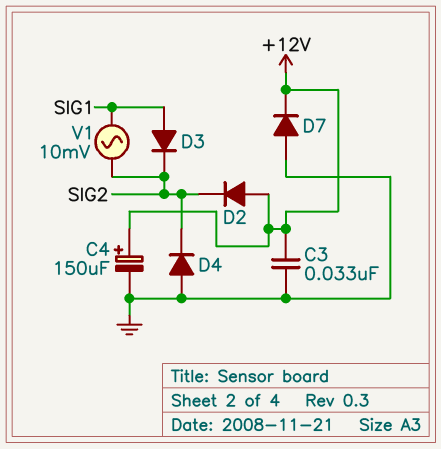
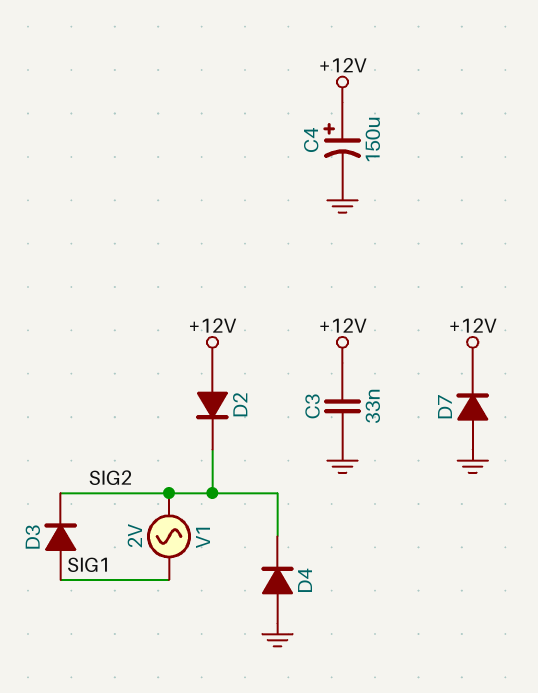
V1: AC 10mV (SIG1, SIG2) -> AC 2V (SIG1, SIG2)

